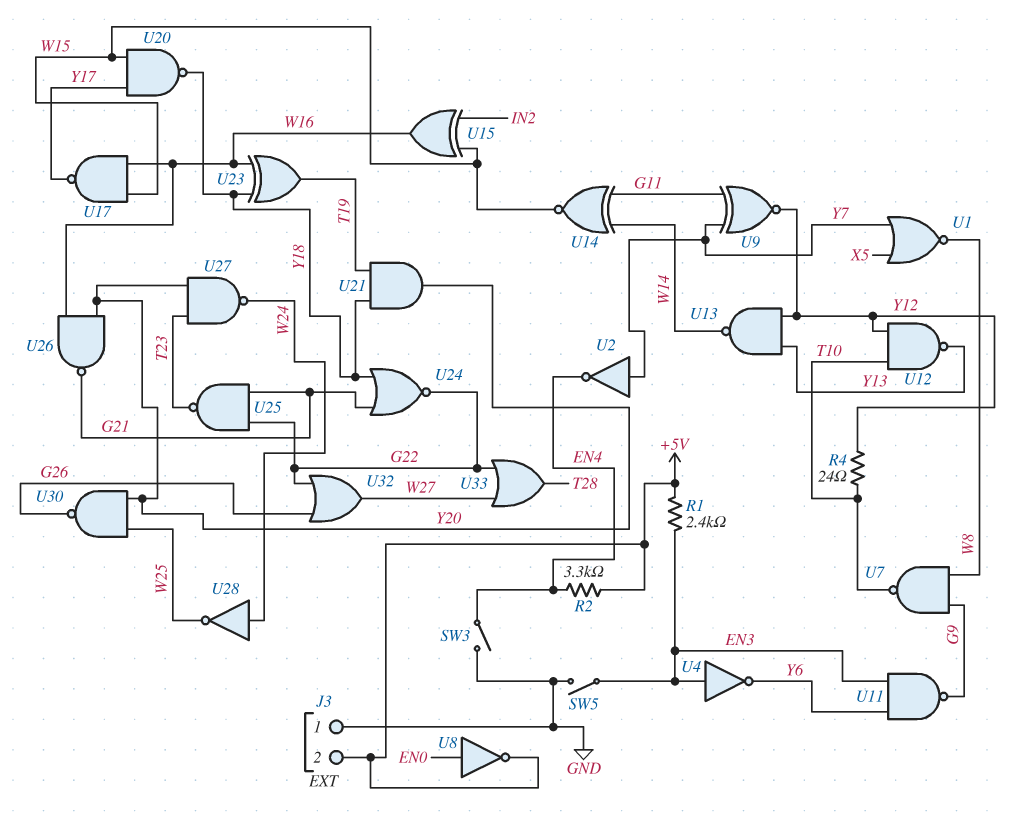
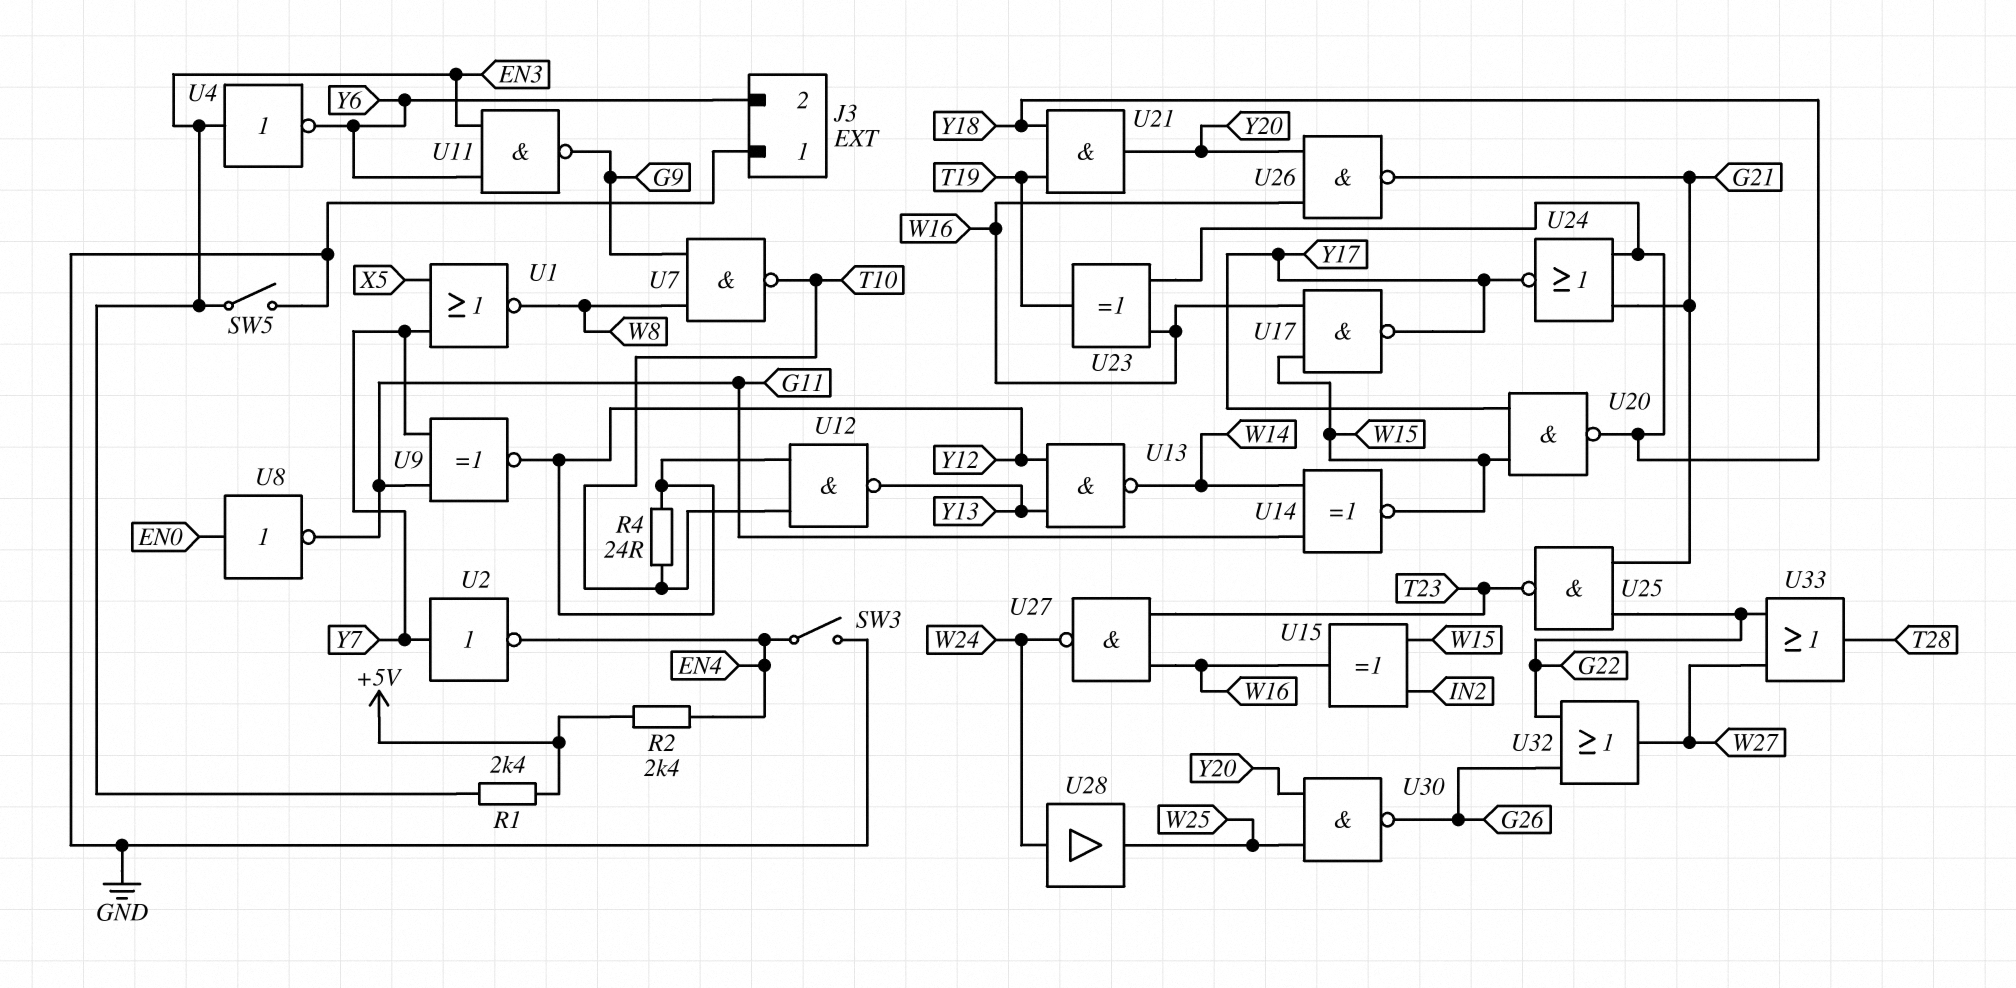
J3 pin 2: +5V -> Y6
R2: 3.3k (+5V, EN4) -> 2.4k (+5V, EN4)
U8: NOT (in EN0, out +5V) -> NOT (in EN0, out G11)
U24: NOR (in G21, in Y18, out G22) -> NOR (in G21, in Y18, out Y17)
U27: NAND (in T23, in Y20, out W24) -> NAND (in T23, in W16, out W24)
U28: NOT (in W24, out W25) -> buffer (in W24, out W25)

